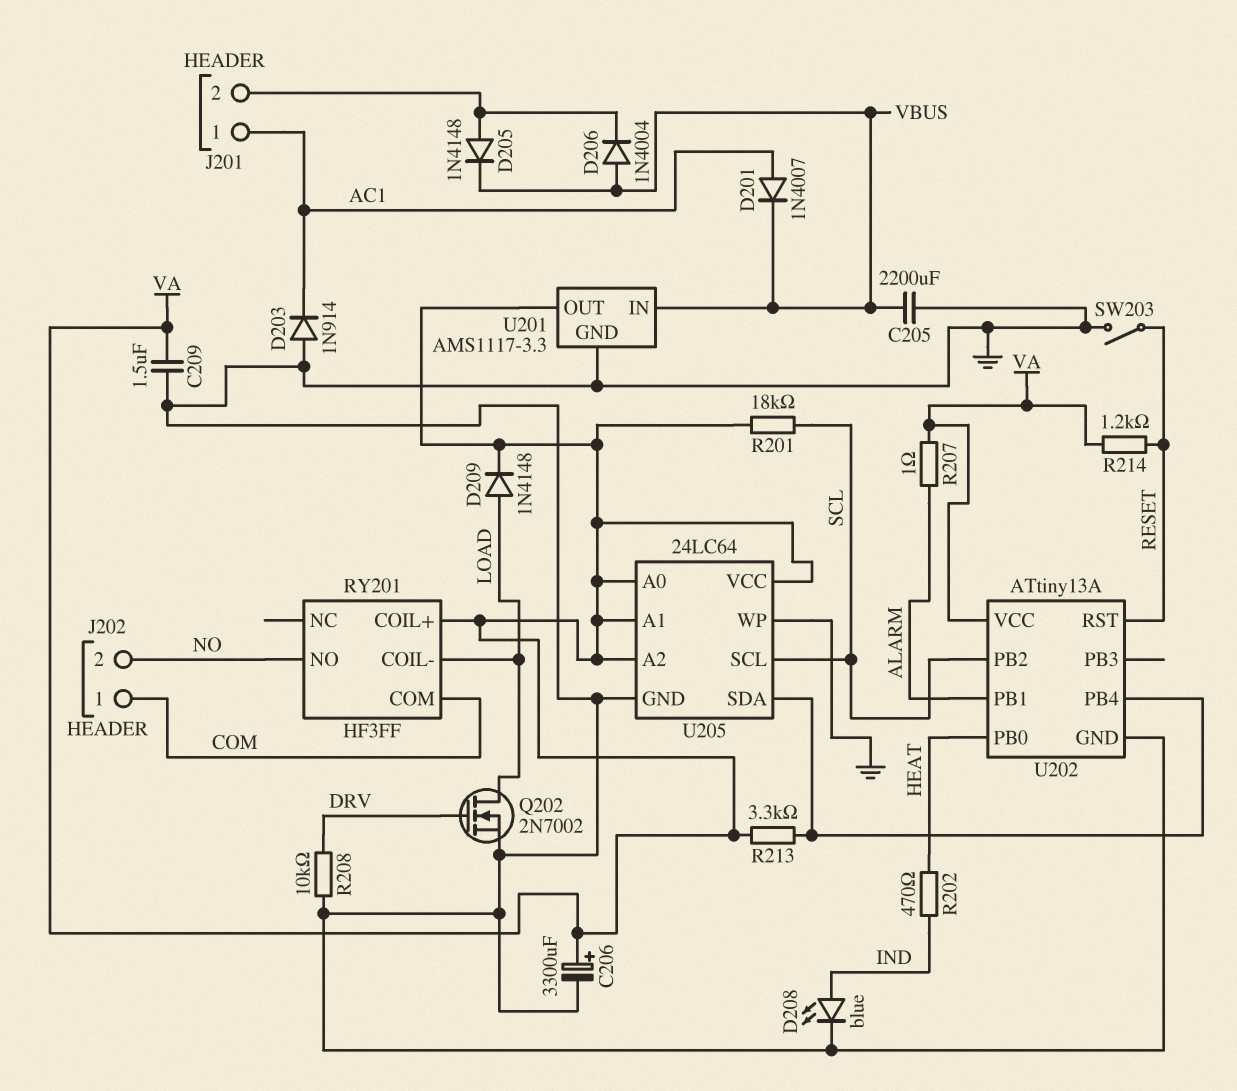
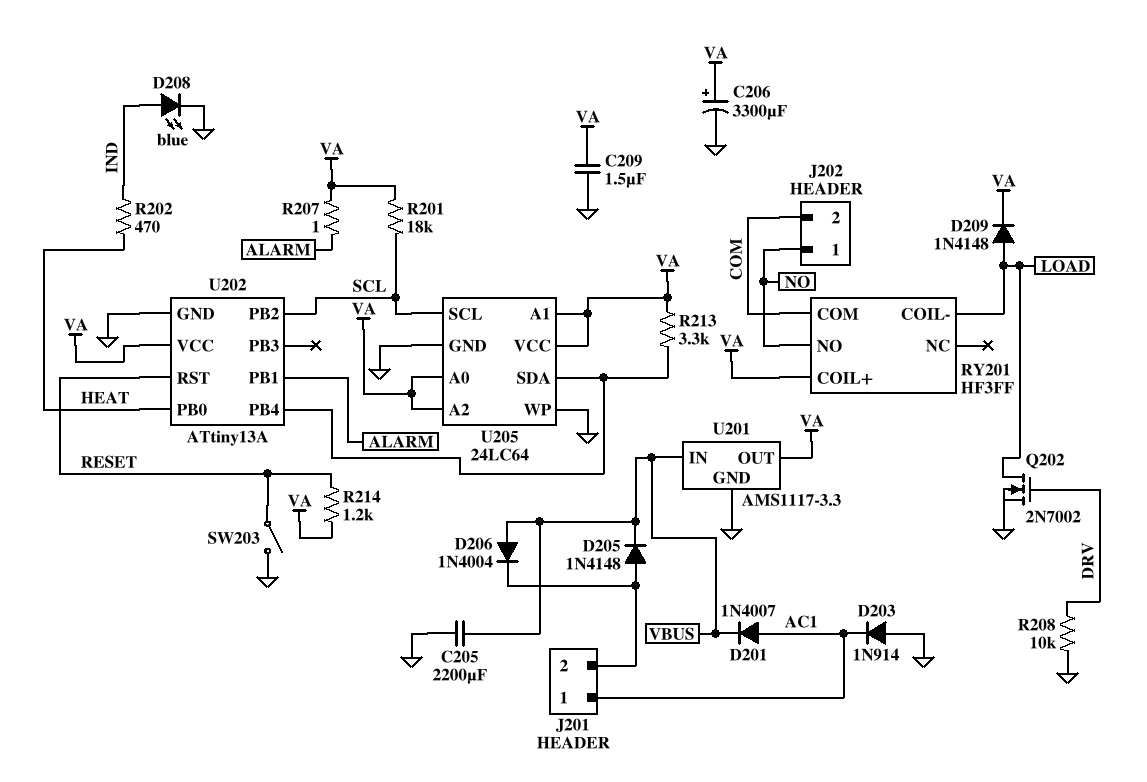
J202 pin 1: COM -> NO
J202 pin 2: NO -> COM

